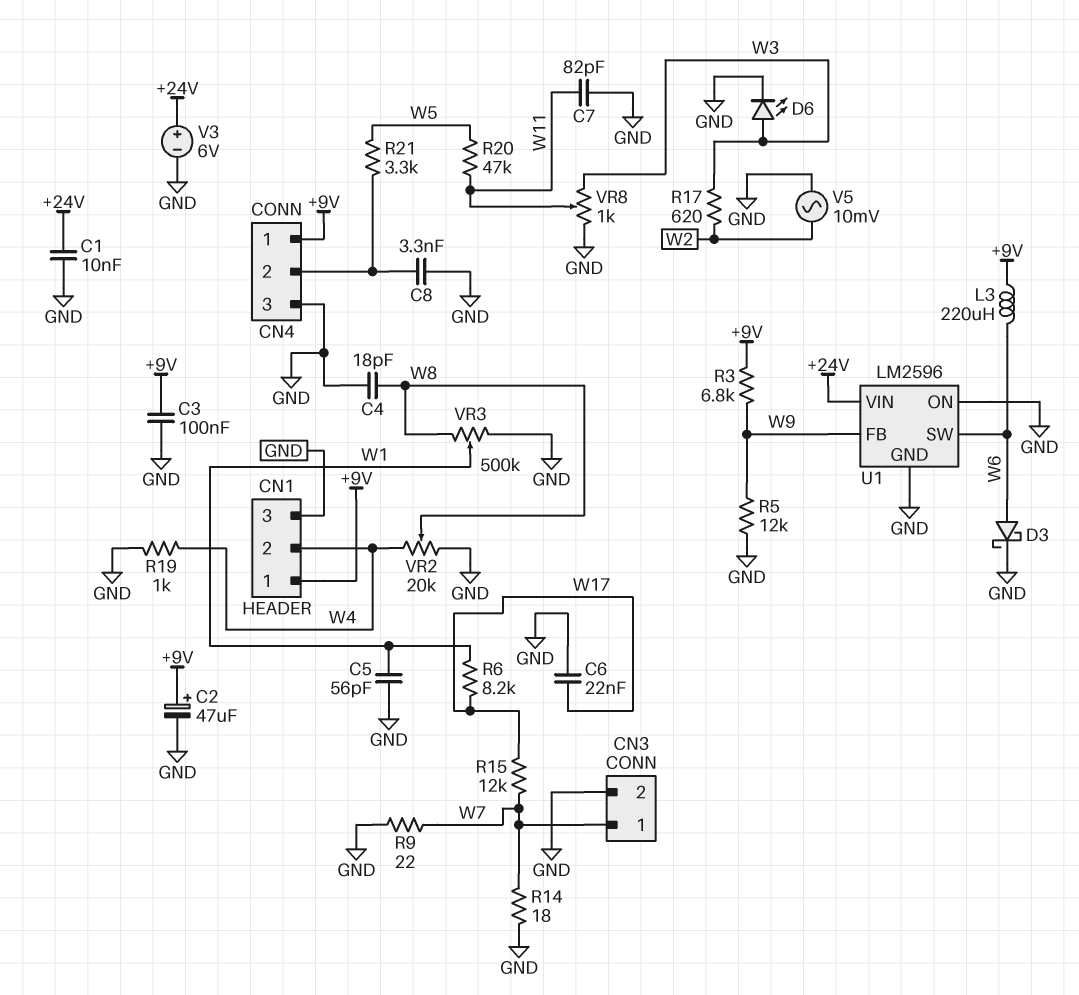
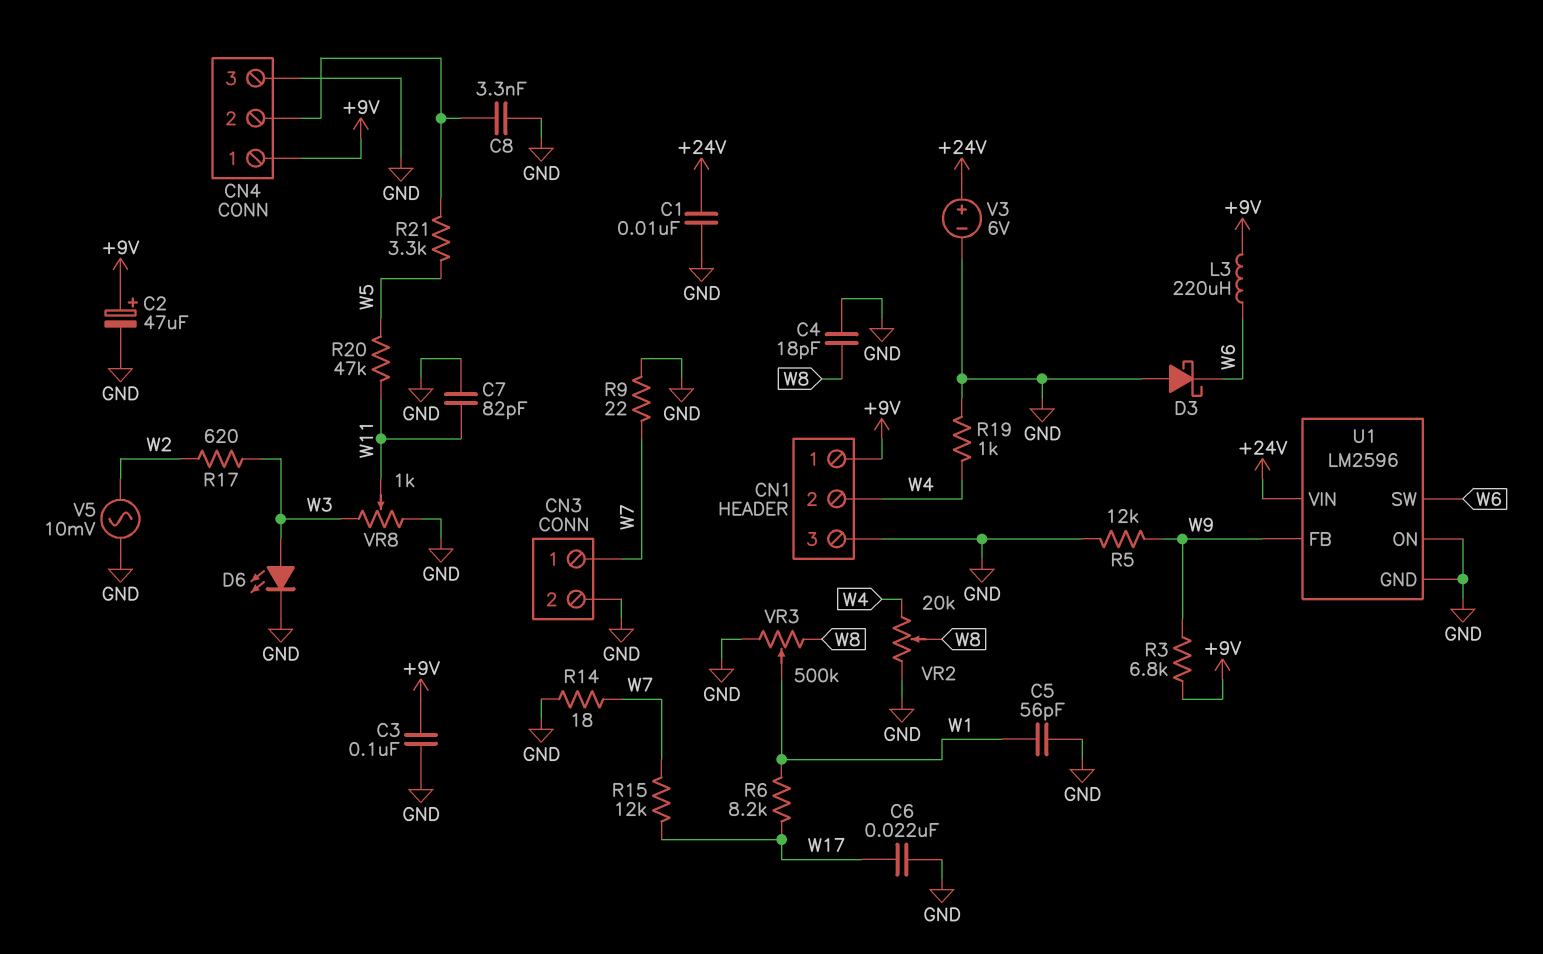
D3: schottky (A W6, K GND) -> schottky (A GND, K W6)

